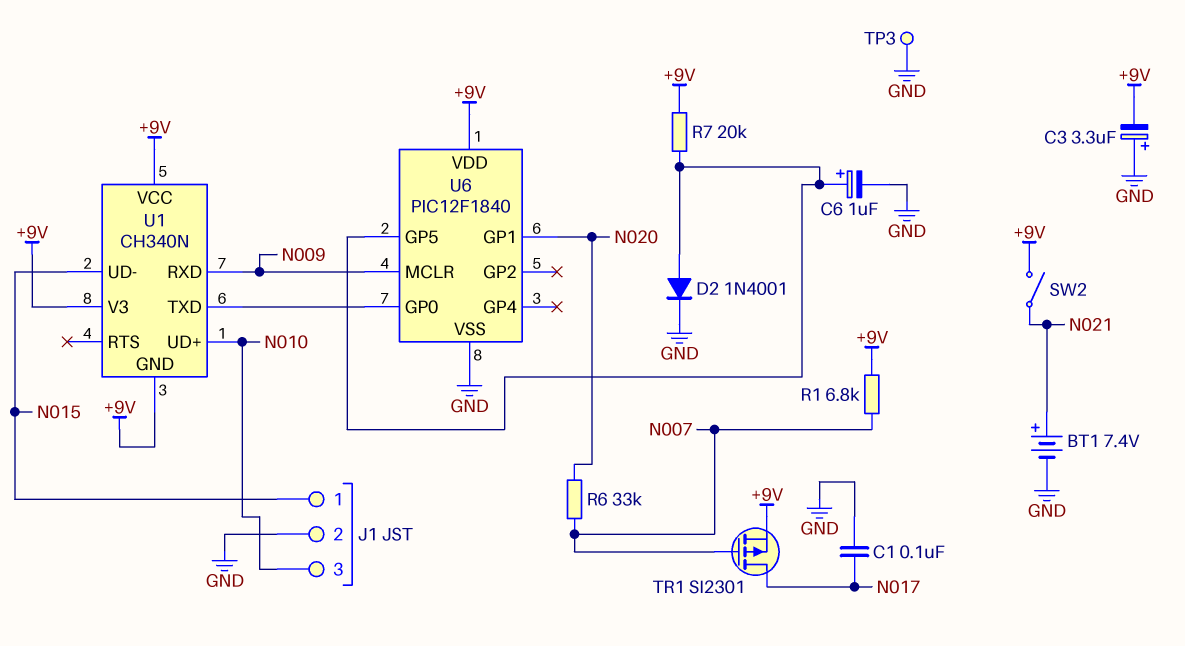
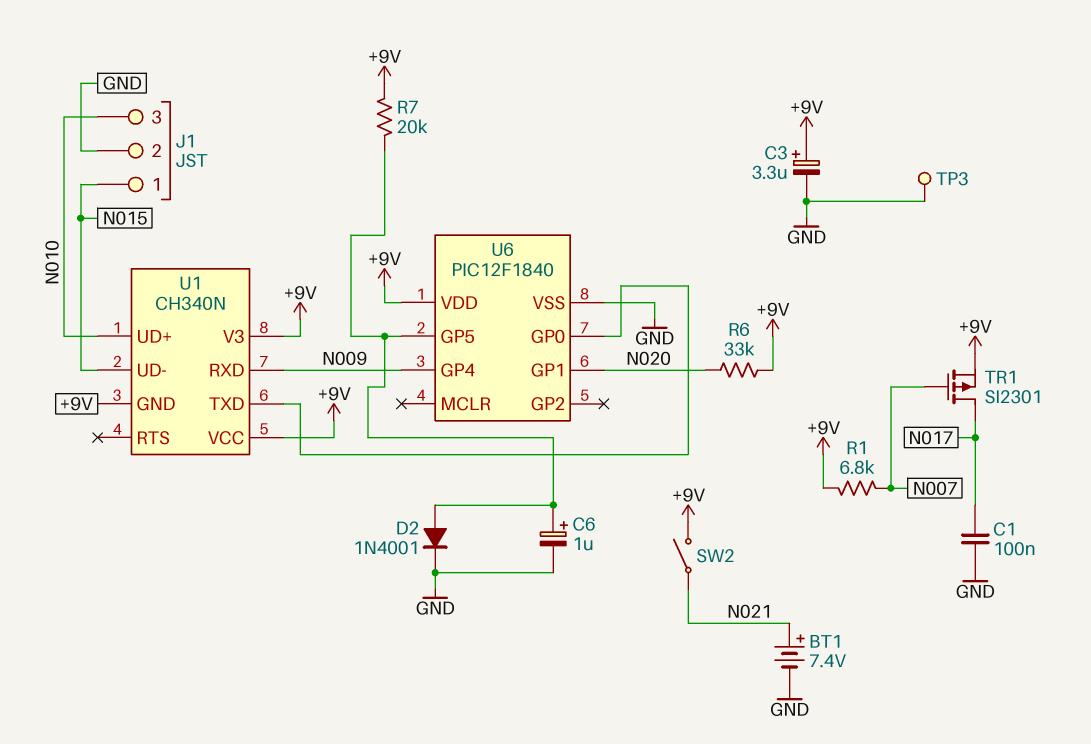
C3: 3.3uF (plus GND, minus +9V) -> 3.3uF (plus +9V, minus GND)
R6: 33k (N007, N020) -> 33k (+9V, N020)
U6 pin GP4: none -> N009
U6 pin MCLR: N009 -> none

